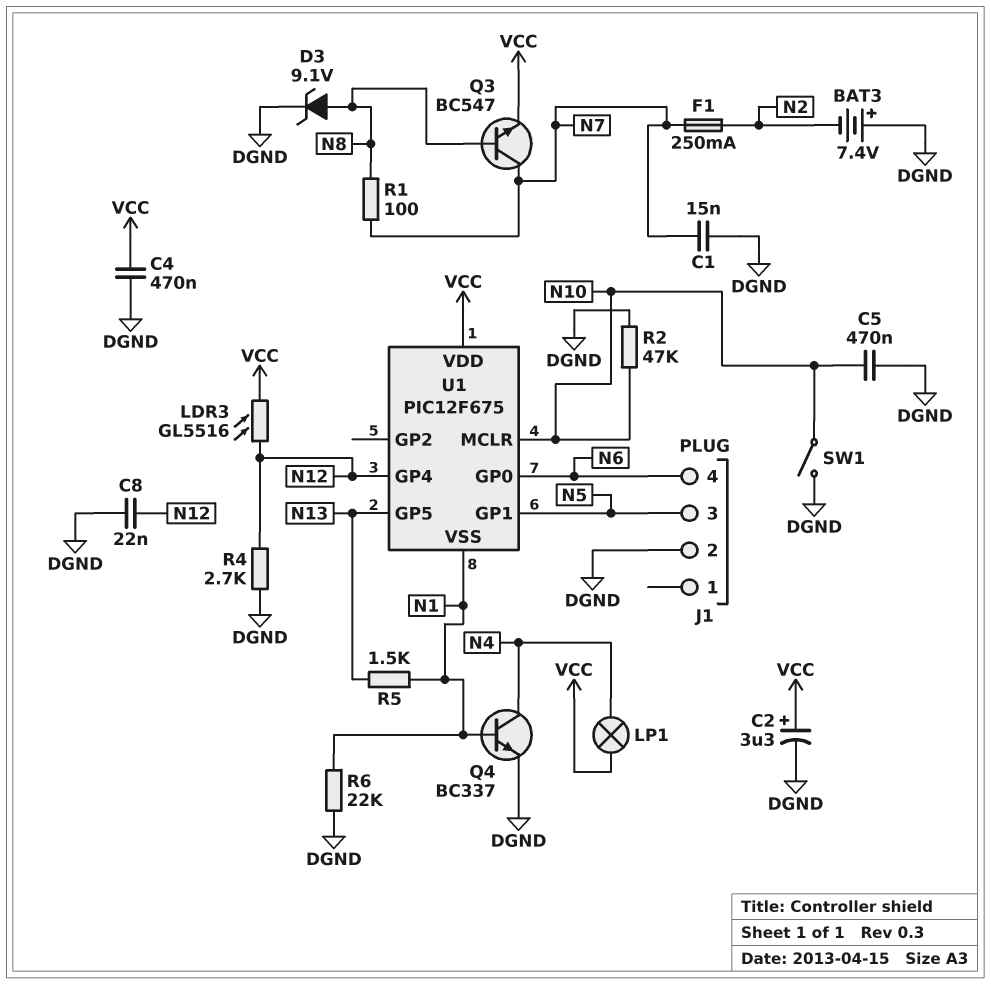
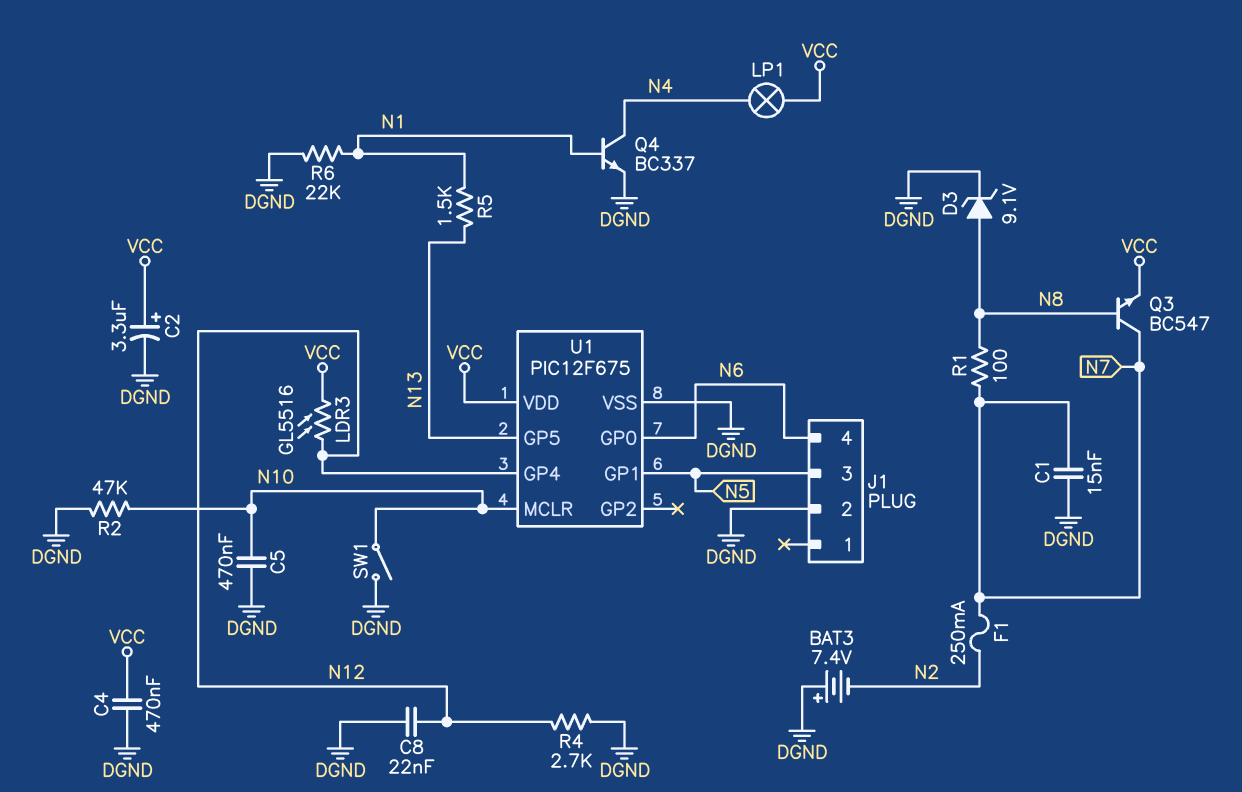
U1 pin VSS: N1 -> DGND

